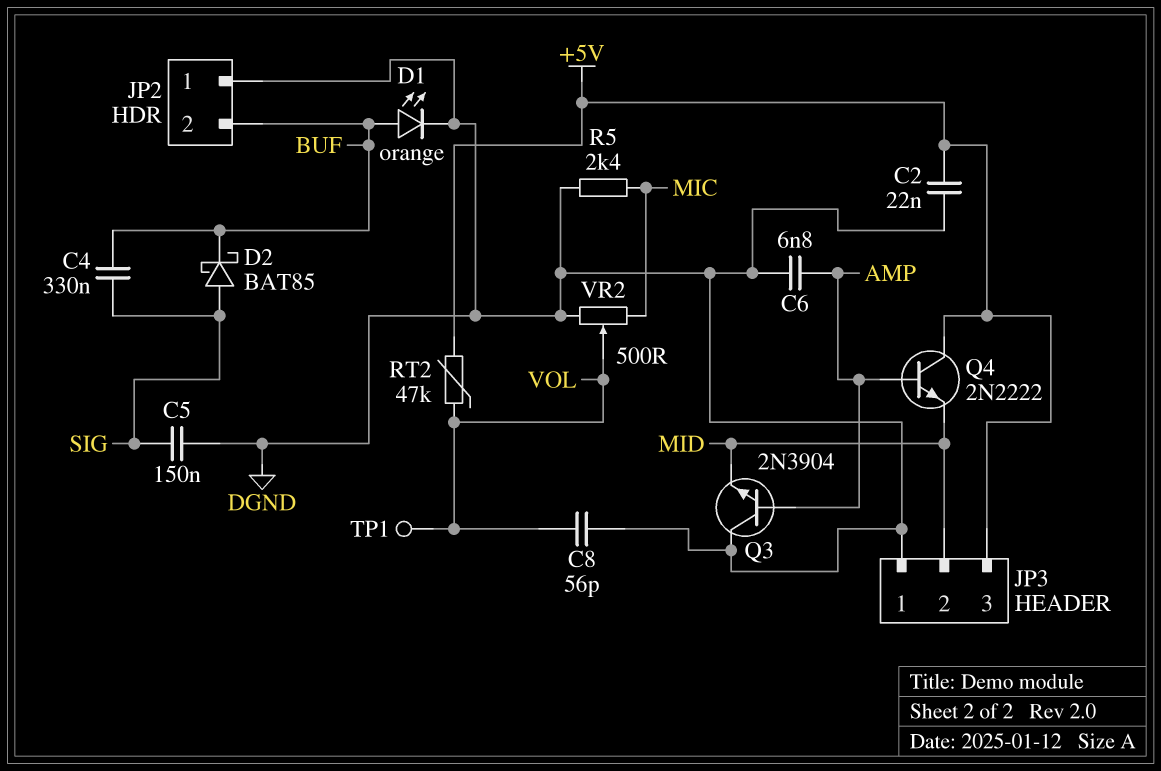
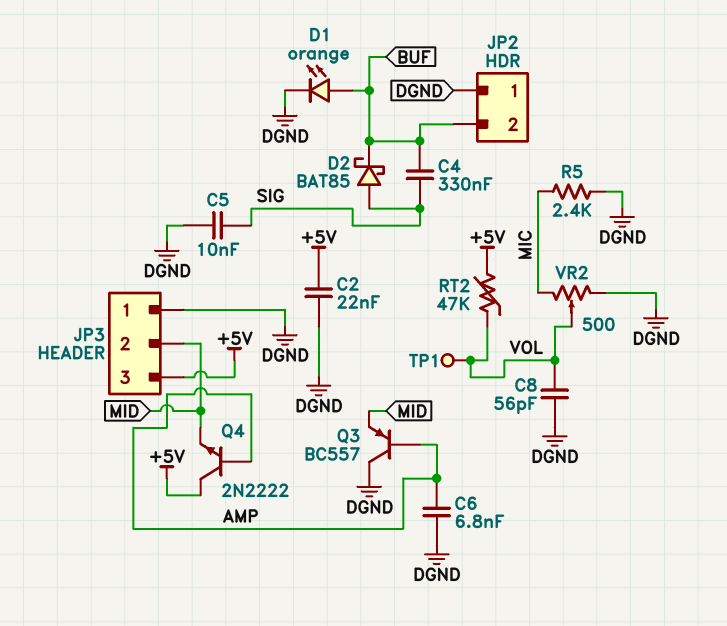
C5: 150nF (DGND, SIG) -> 10nF (DGND, SIG)
Q3: NPN 2N3904 (B AMP, C DGND, E MID) -> PNP BC557 (B AMP, C DGND, E MID)

